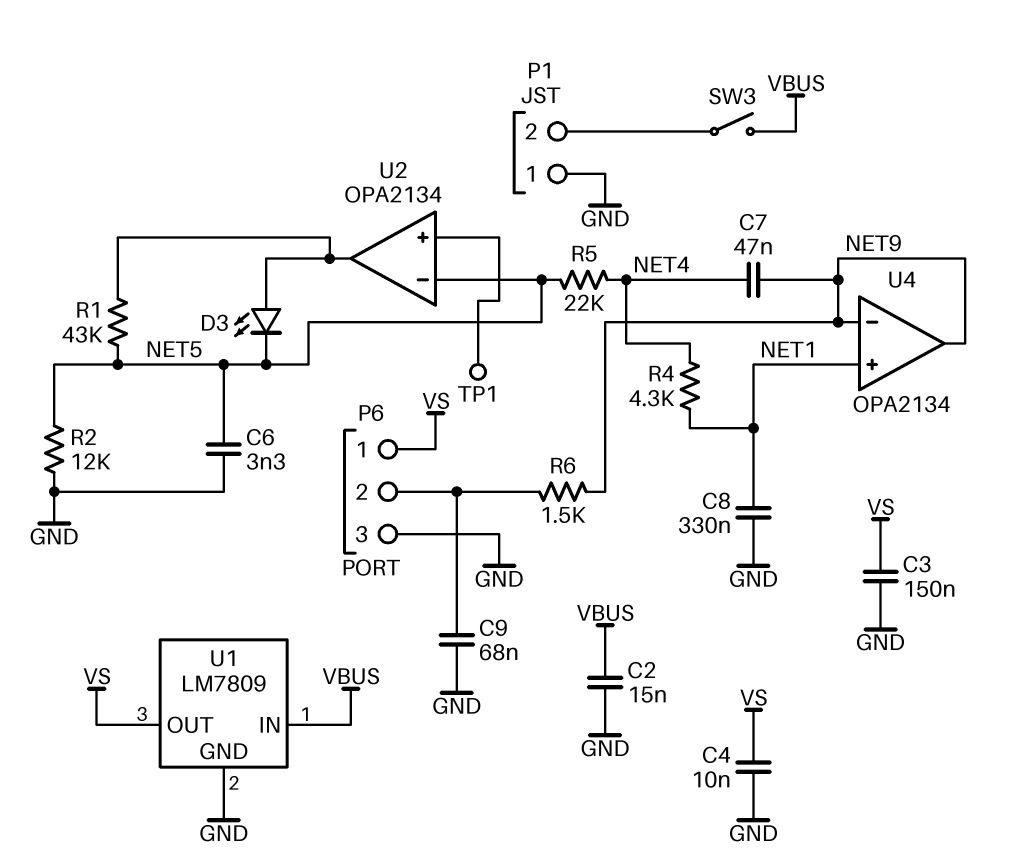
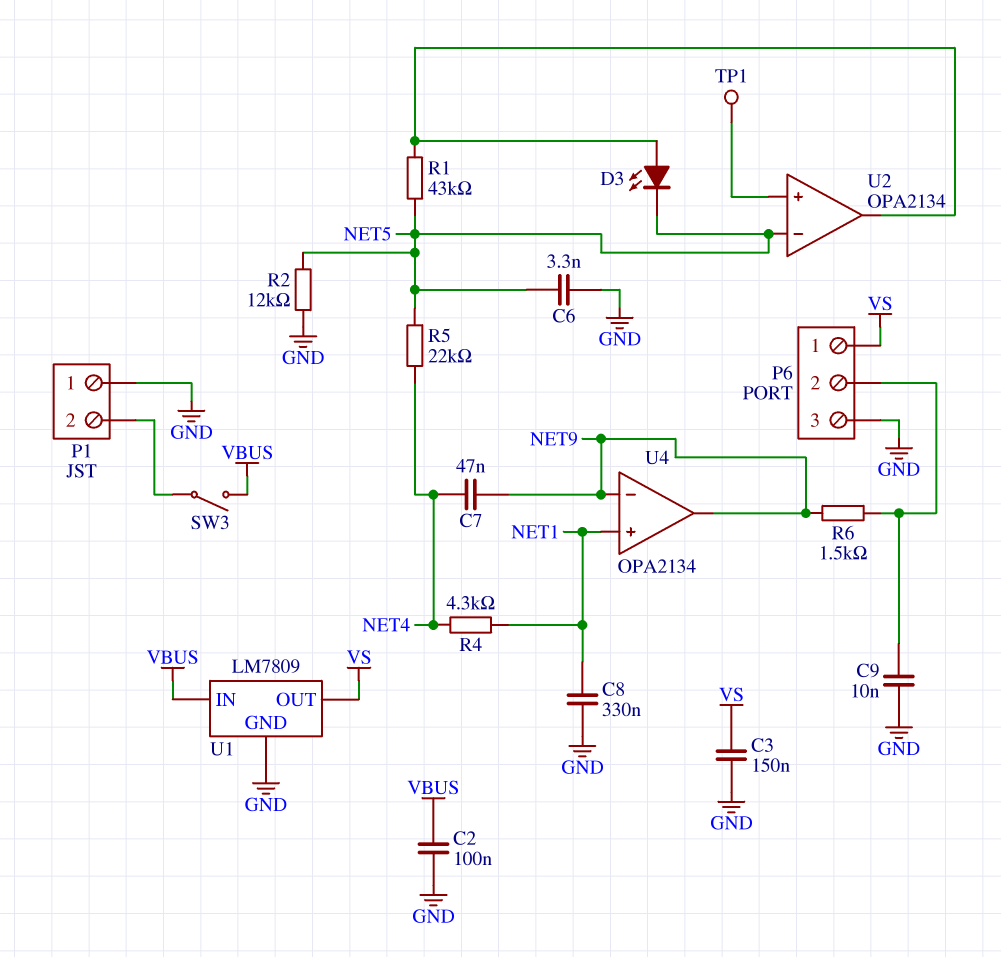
C2: 15nF (GND, VBUS) -> 100nF (GND, VBUS)
C4: 10nF (GND, VS) -> none
C9: 68nF (GND, P6/2) -> 10nF (GND, P6/2)

